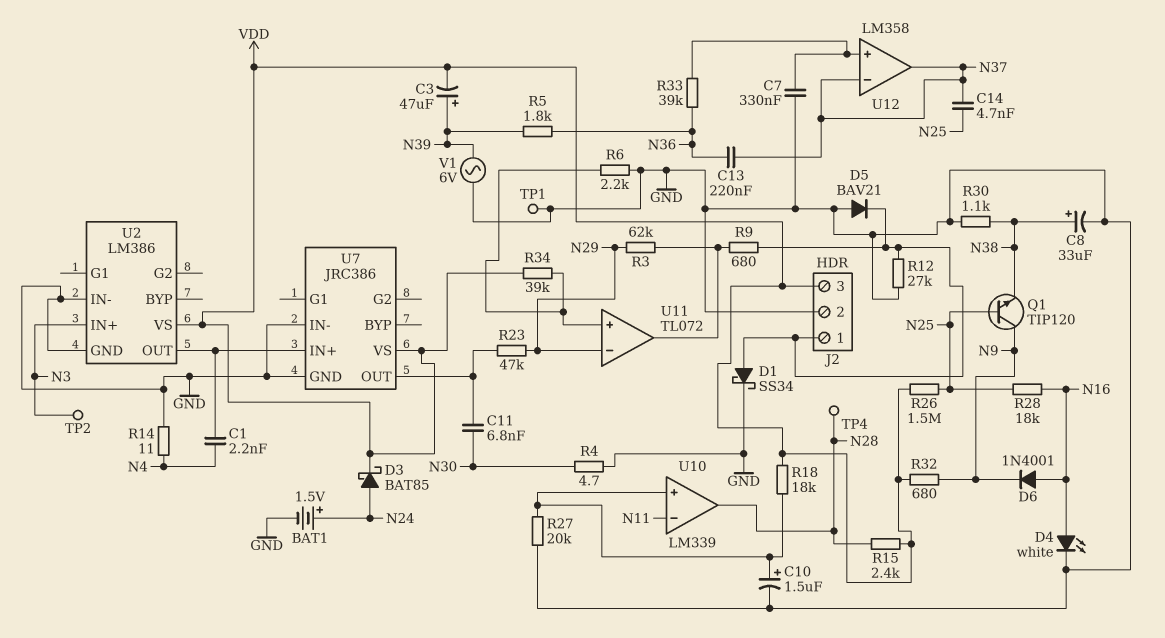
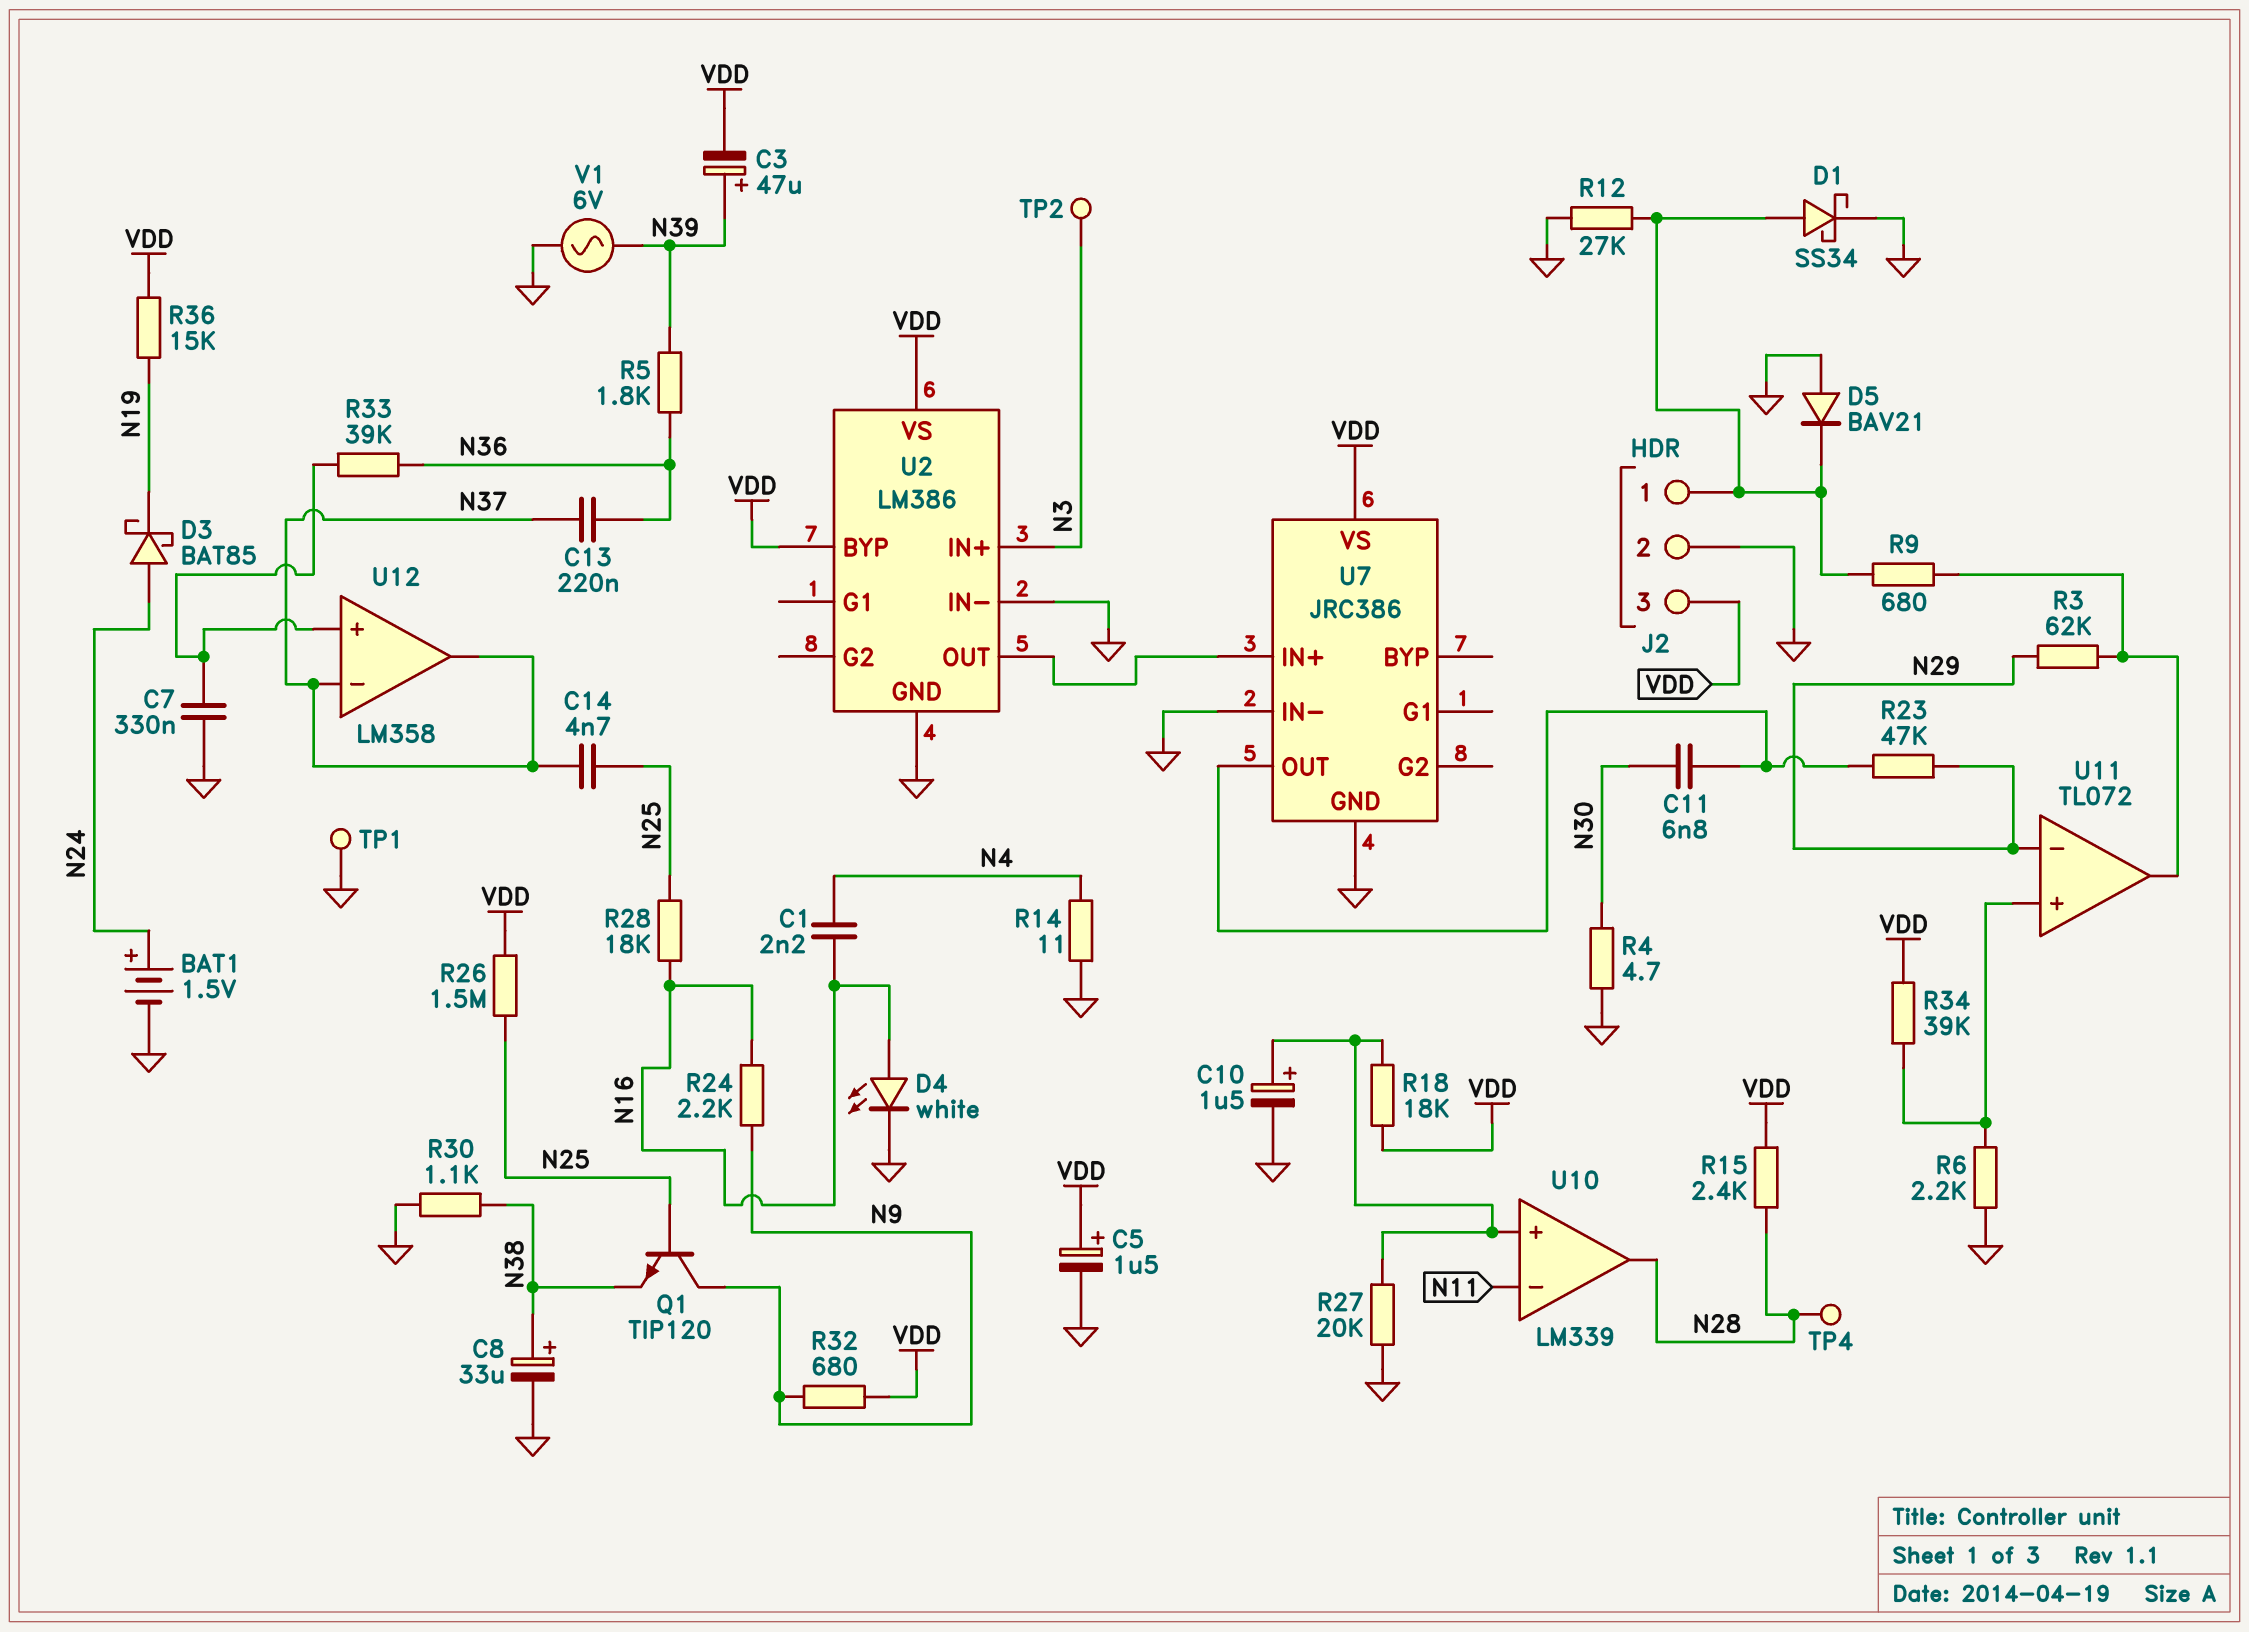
C1: 2.2nF (N4, U2/OUT) -> 2.2nF (N4, N16)
C5: none -> 1.5uF (plus VDD, minus GND)
D3: schottky BAT85 (A N24, K VDD) -> schottky BAT85 (A N24, K N19)
D6: diode 1N4001 (A N16, K N9) -> none
R24: none -> 2.2k (N9, N16)
R36: none -> 15k (N19, VDD)
U2 pin BYP: none -> VDD

